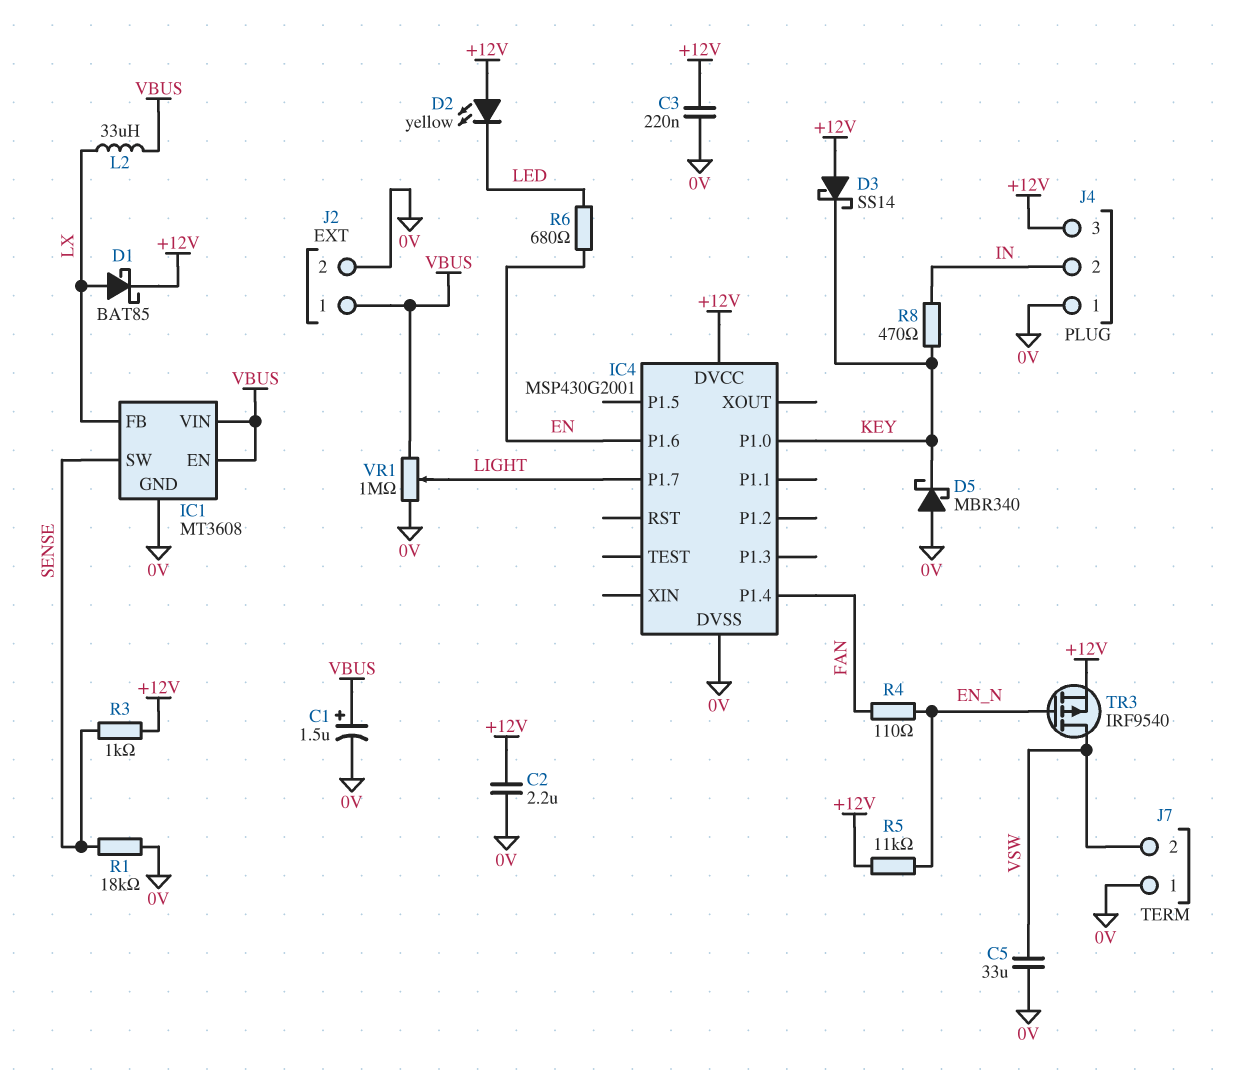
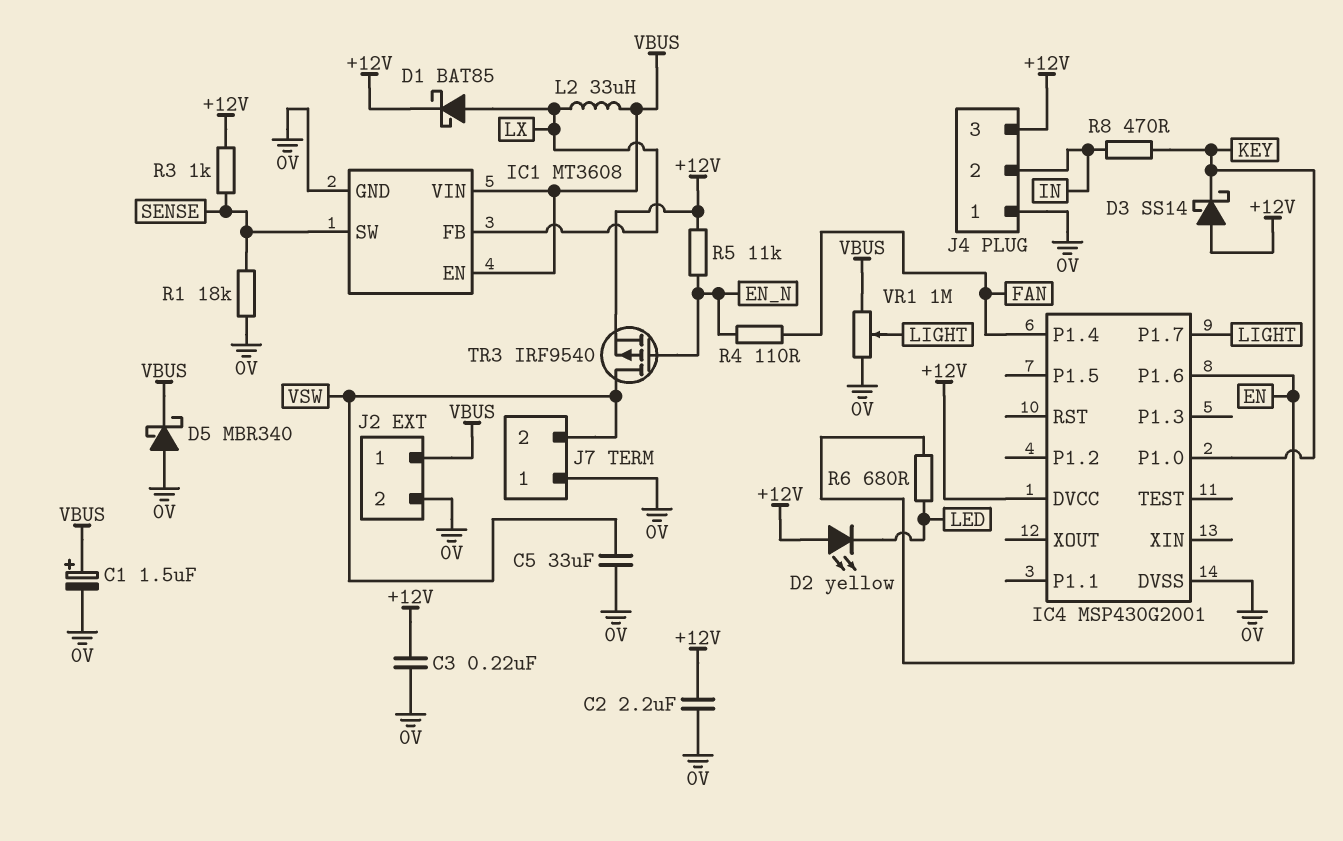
D5: schottky MBR340 (A 0V, K KEY) -> schottky MBR340 (A 0V, K VBUS)

